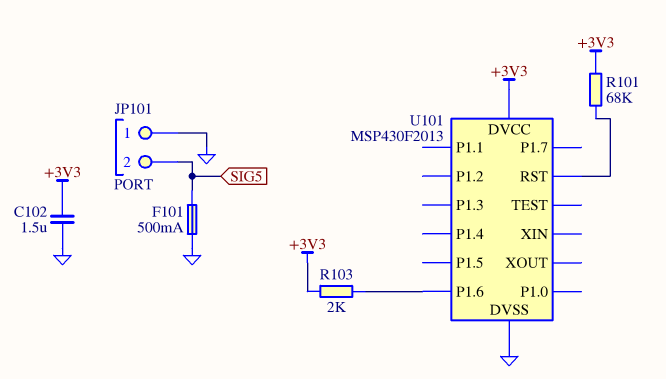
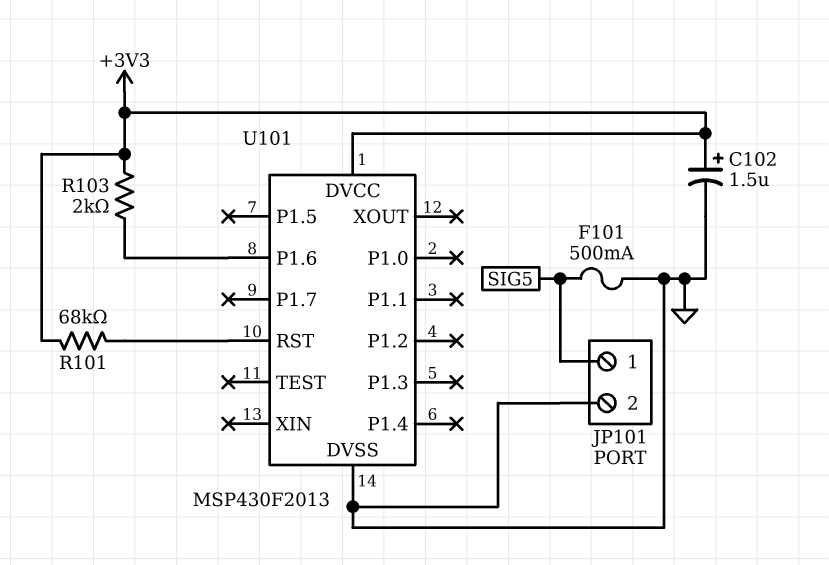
C102: 1.5uF (+3V3, GND) -> 1.5uF (plus +3V3, minus GND)
JP101 pin 1: GND -> SIG5
JP101 pin 2: SIG5 -> GND

